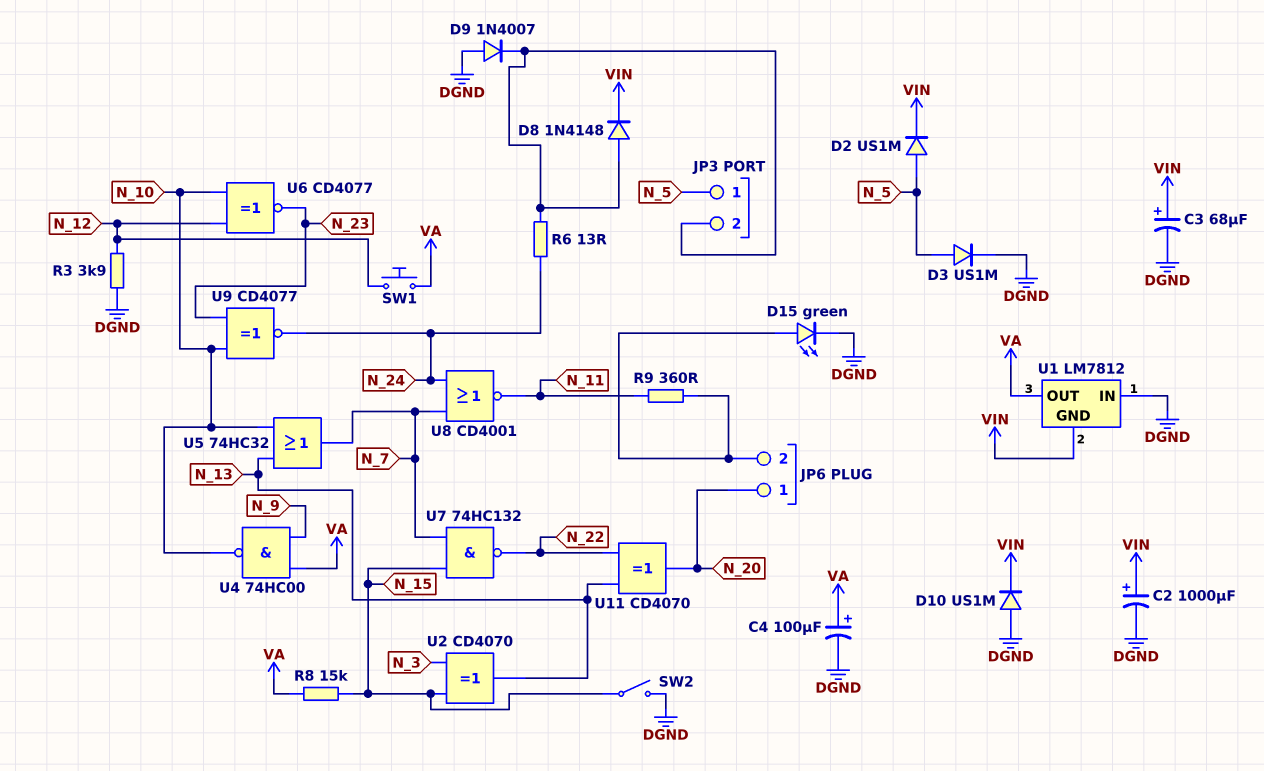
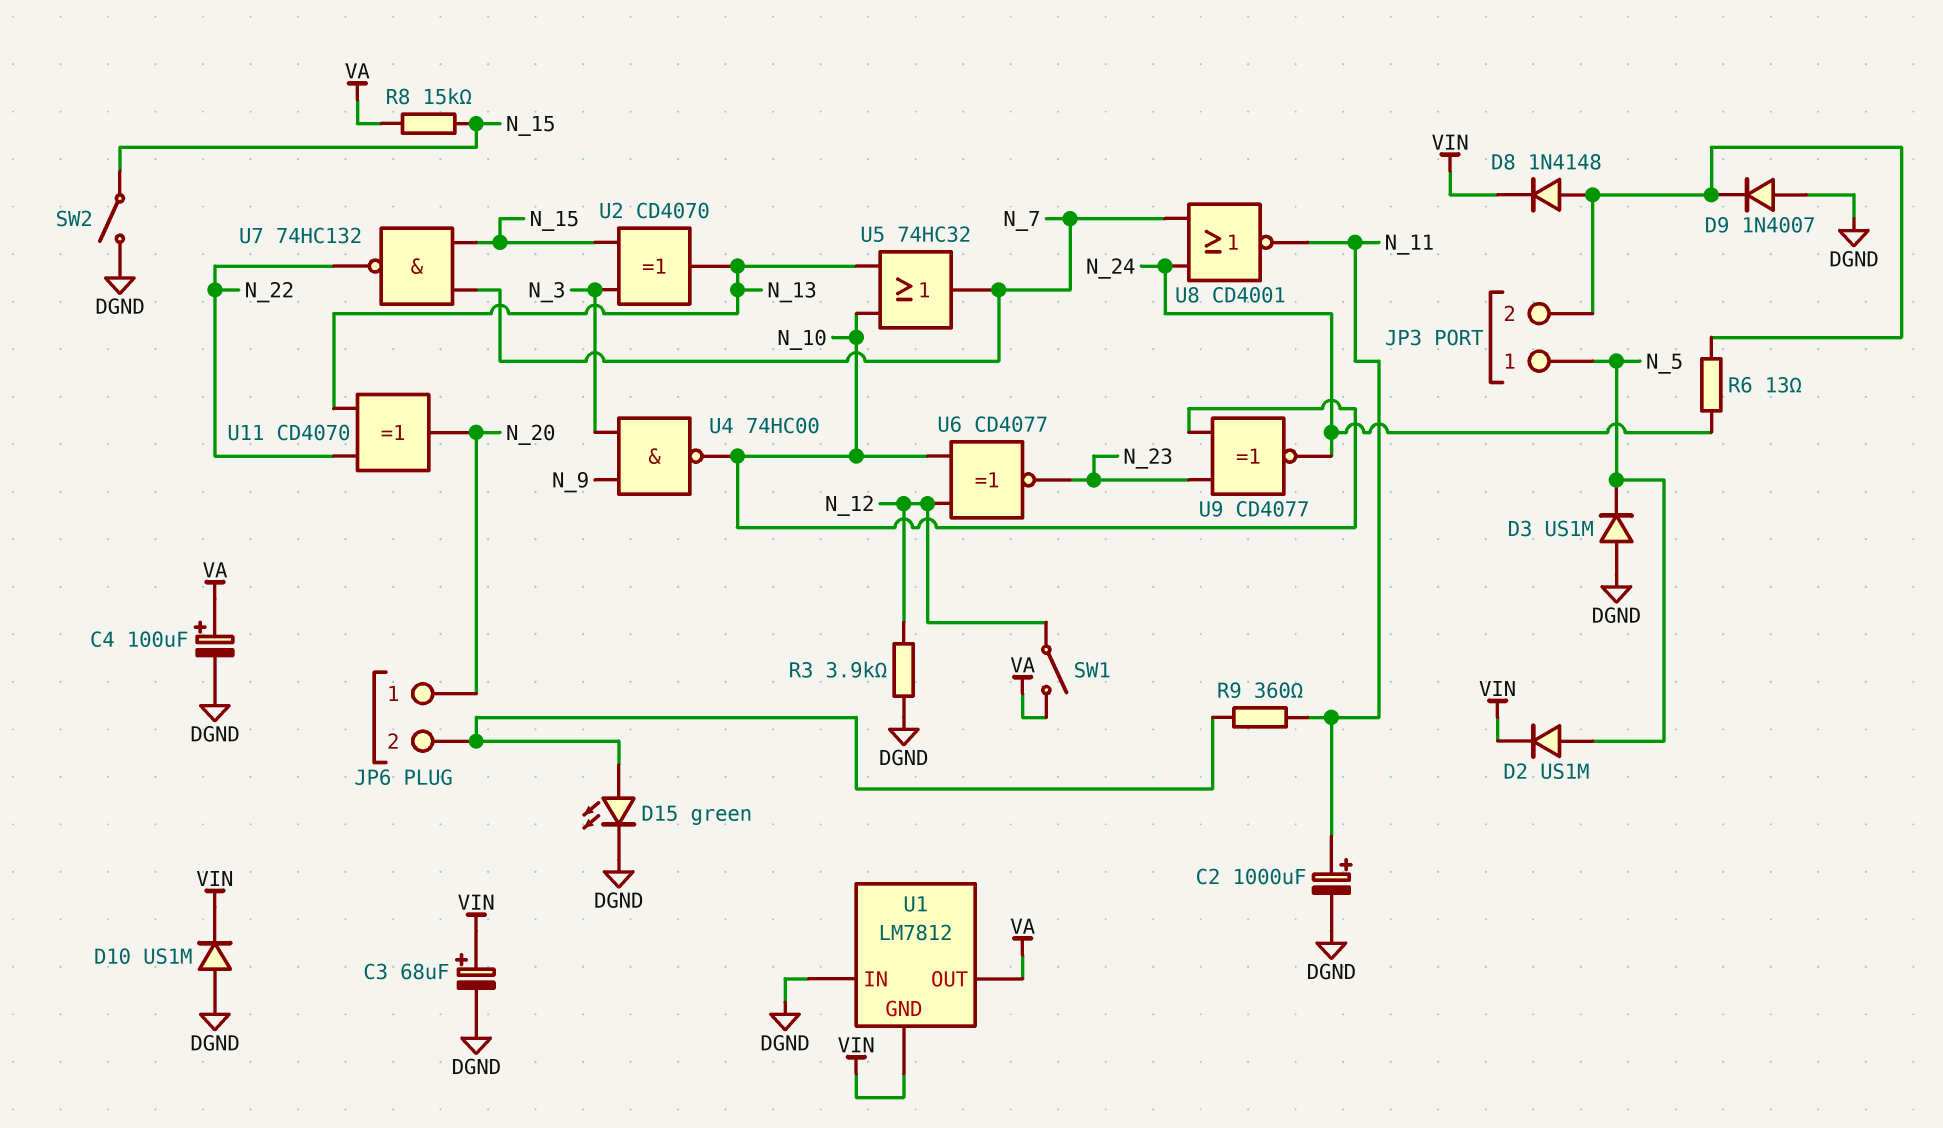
C2: 1000uF (plus VIN, minus DGND) -> 1000uF (plus N_11, minus DGND)
D3: diode US1M (A N_5, K DGND) -> diode US1M (A DGND, K N_5)
SW1: button (N_12, VA) -> switch (N_12, VA)
U4: NAND 74HC00 (in N_9, in VA, out N_10) -> NAND 74HC00 (in N_3, in N_9, out N_10)

